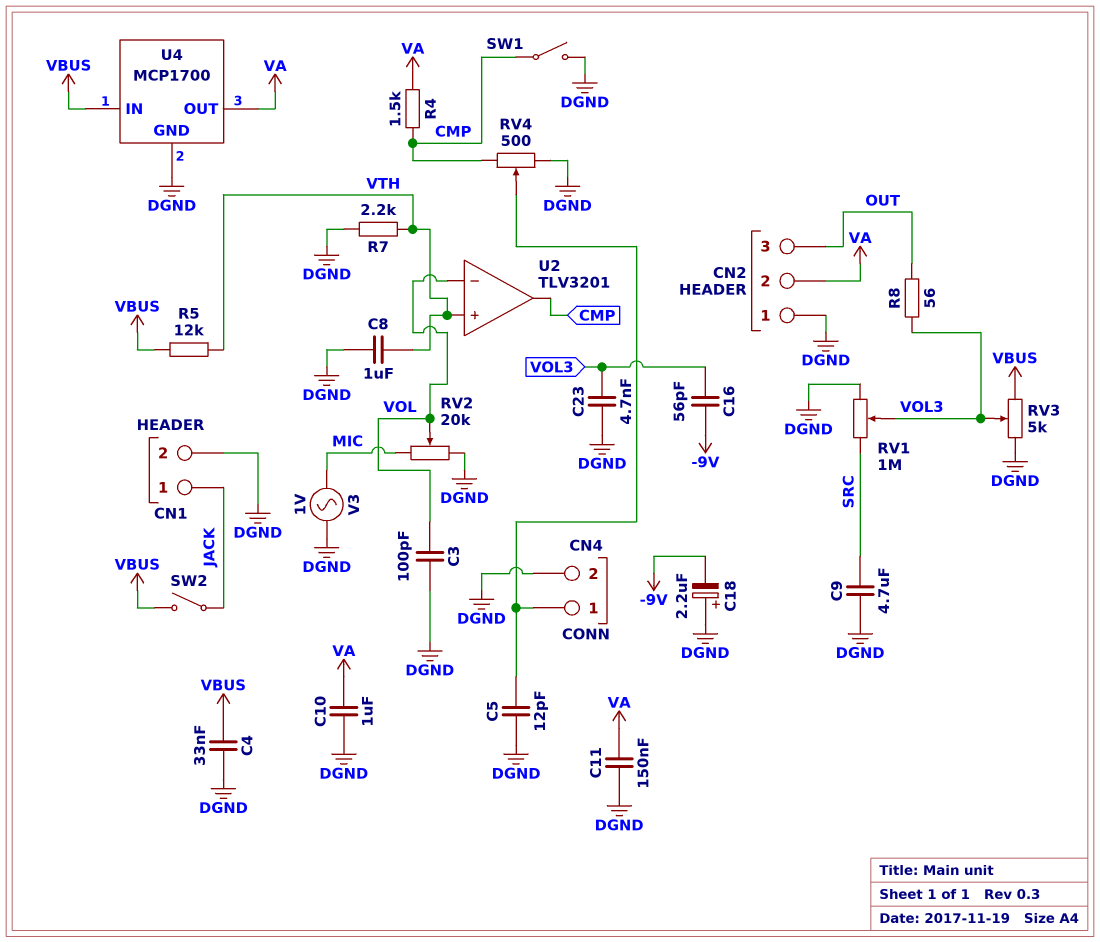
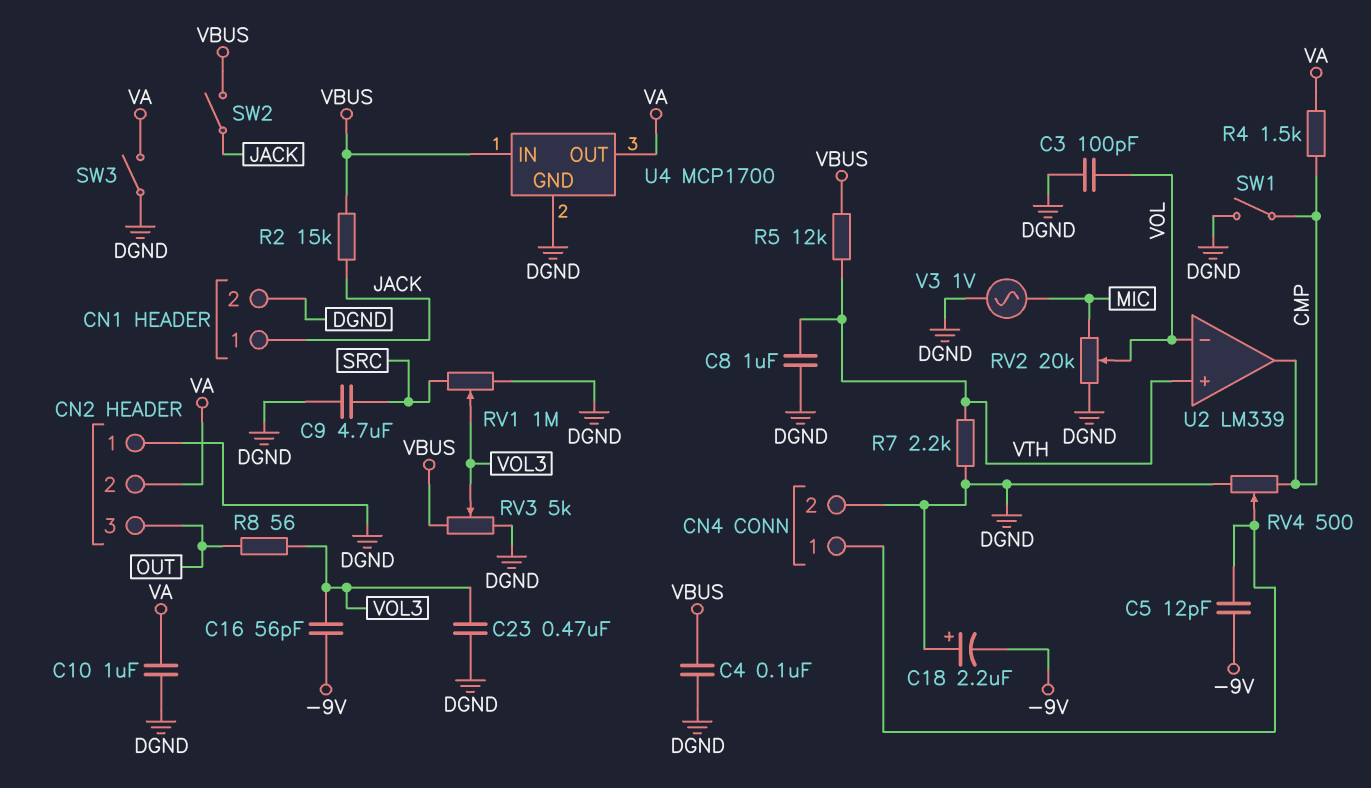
C4: 33nF (DGND, VBUS) -> 100nF (DGND, VBUS)
C5: 12pF (CN4/1, DGND) -> 12pF (-9V, CN4/1)
C11: 150nF (DGND, VA) -> none
C23: 4.7nF (DGND, VOL3) -> 470nF (DGND, VOL3)
R2: none -> 15k (JACK, VBUS)
SW3: none -> switch (DGND, VA)
U2: TLV3201 -> LM339

